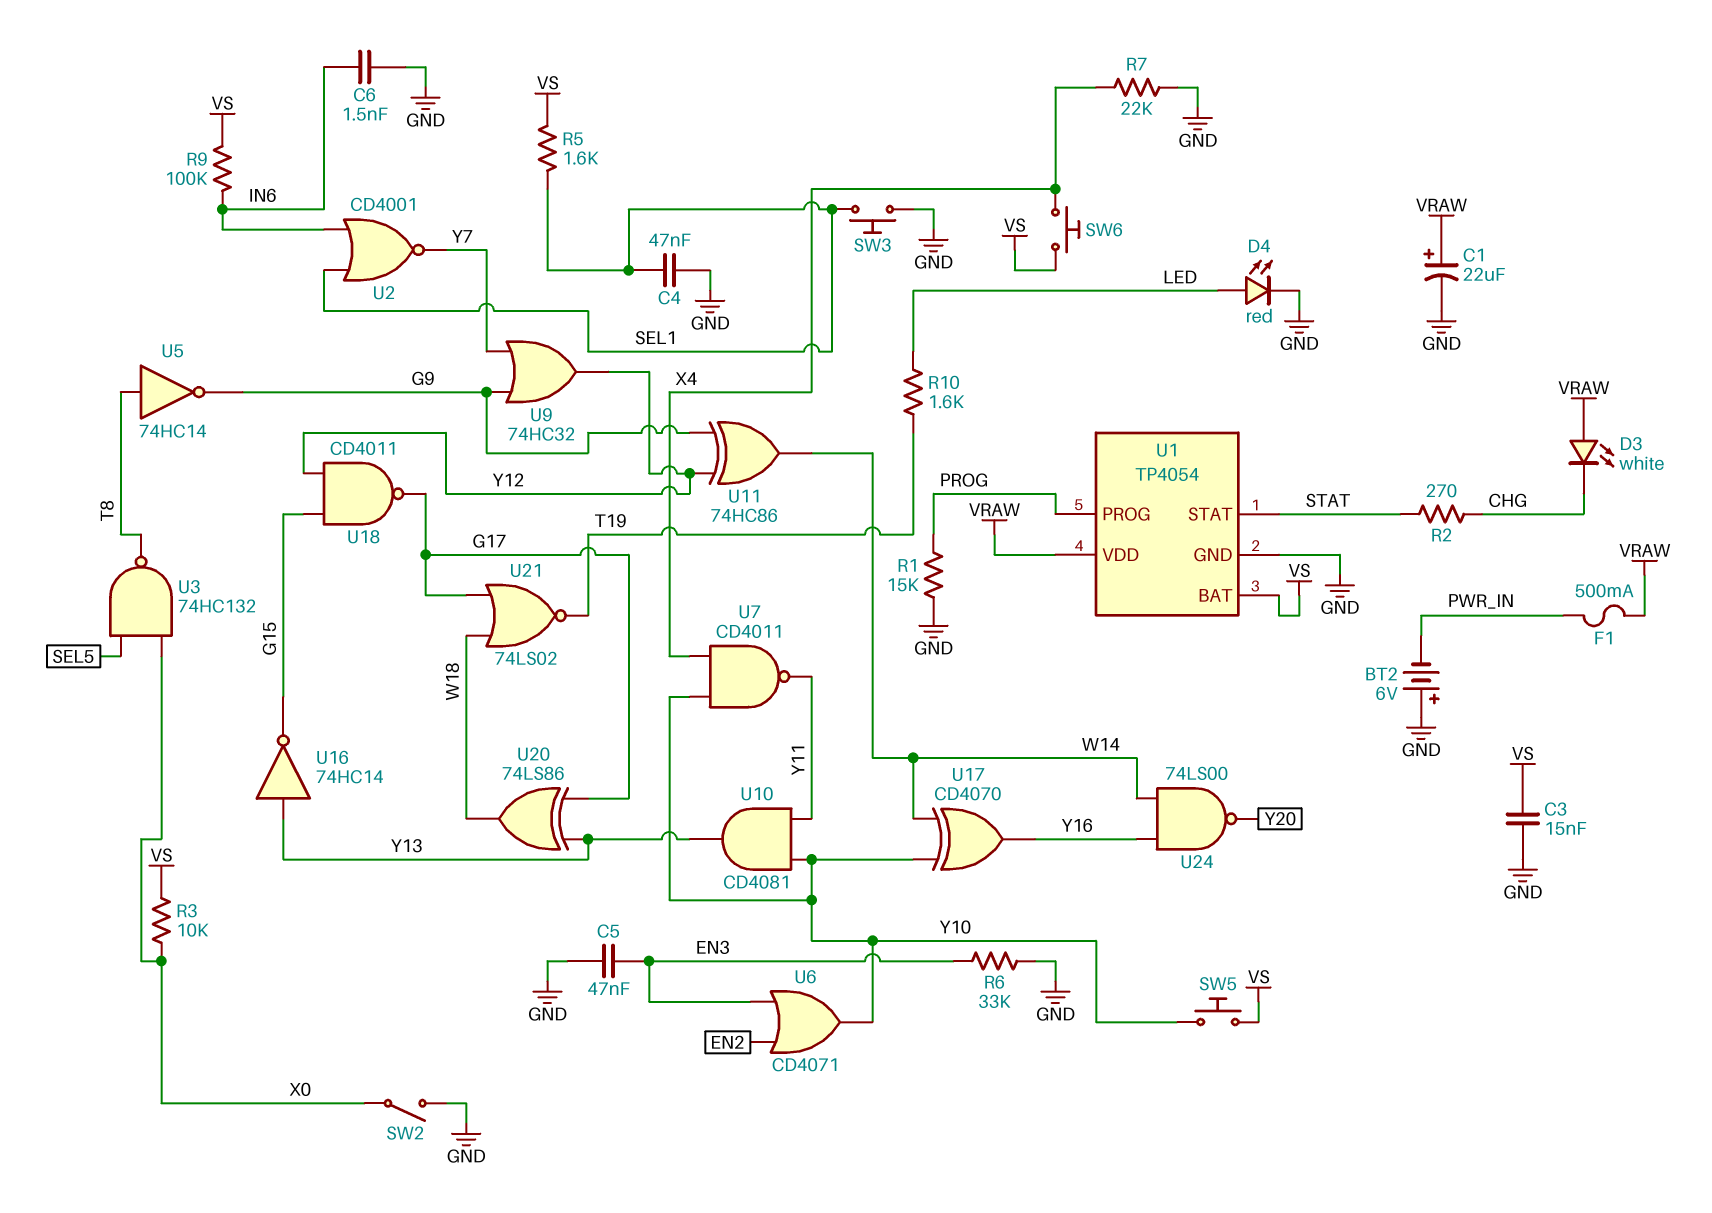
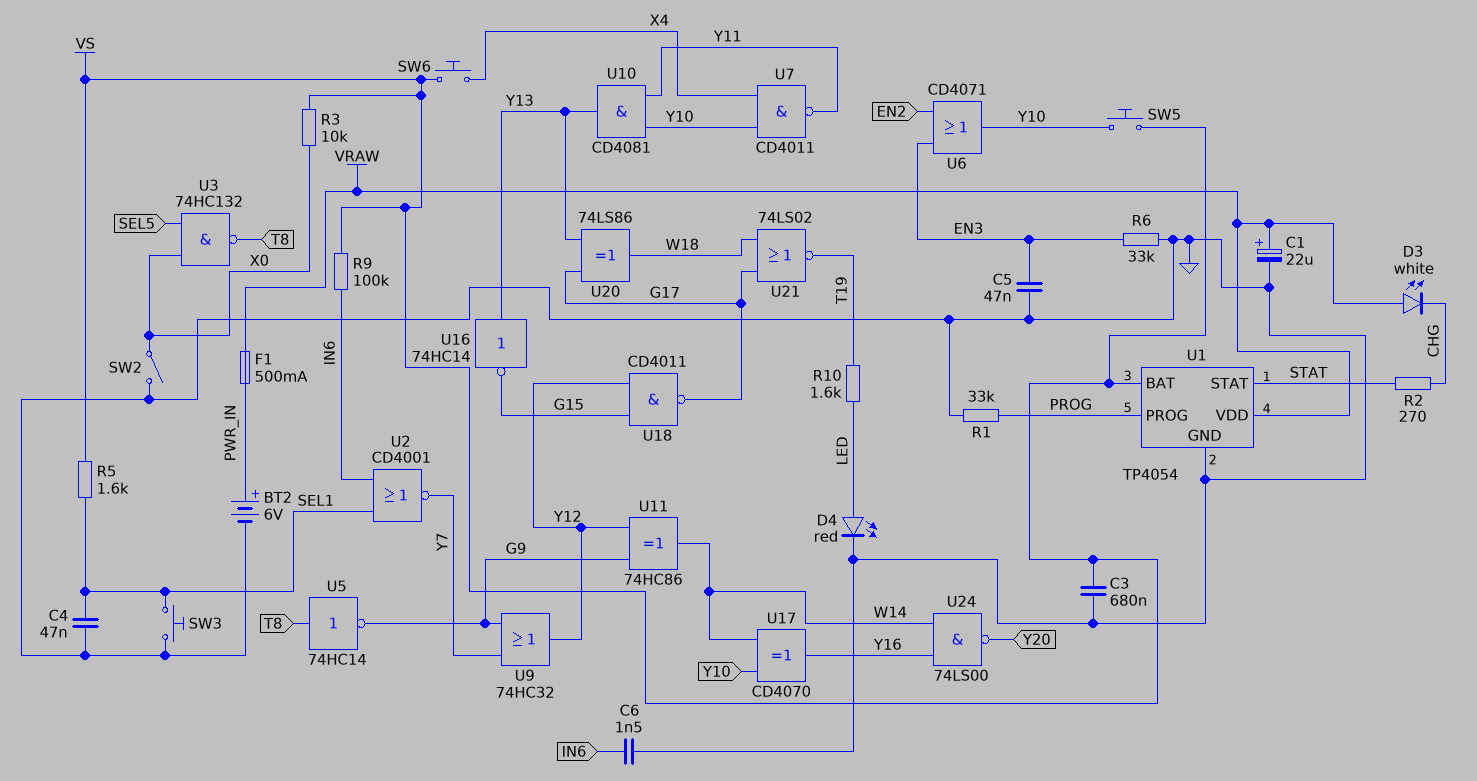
BT2: 6V (plus GND, minus PWR_IN) -> 6V (plus PWR_IN, minus GND)
C3: 15nF (GND, VS) -> 680nF (GND, VS)
R1: 15k (GND, PROG) -> 33k (GND, PROG)
R7: 22k (GND, X4) -> none

